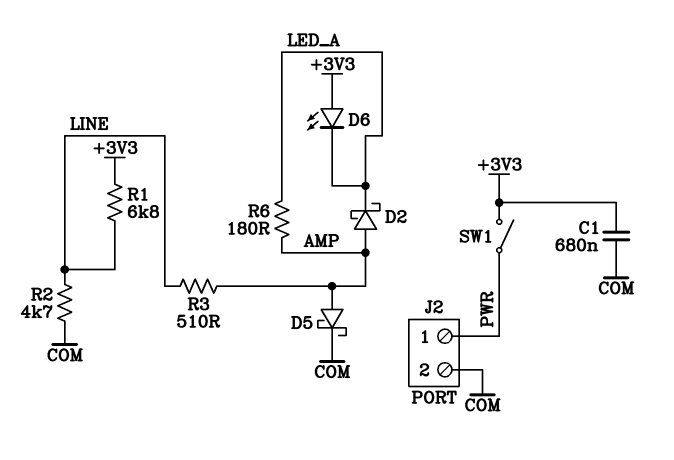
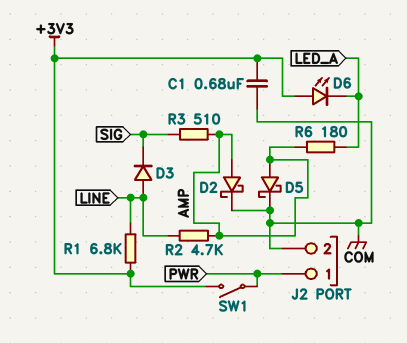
D2: schottky (A AMP, K LED_A) -> schottky (A AMP, K COM)
D3: none -> diode (A LINE, K SIG)
R2: 4.7k (COM, LINE) -> 4.7k (AMP, LINE)
R3: 510 (AMP, LINE) -> 510 (AMP, SIG)

